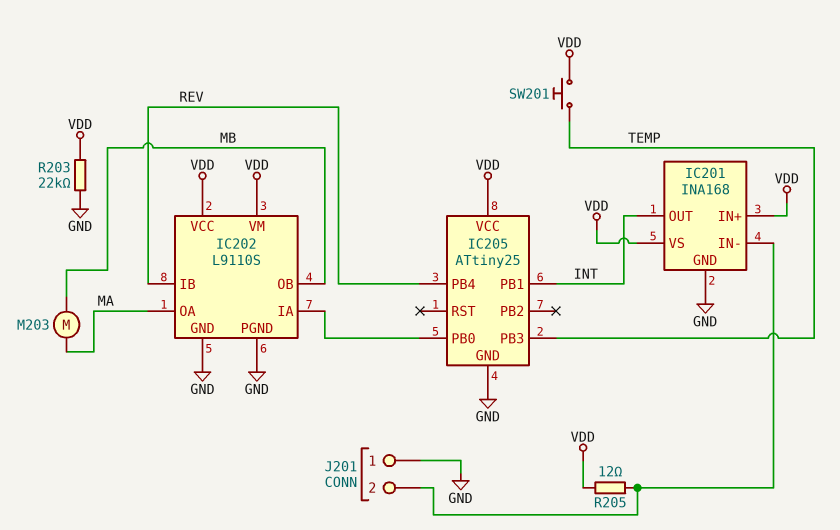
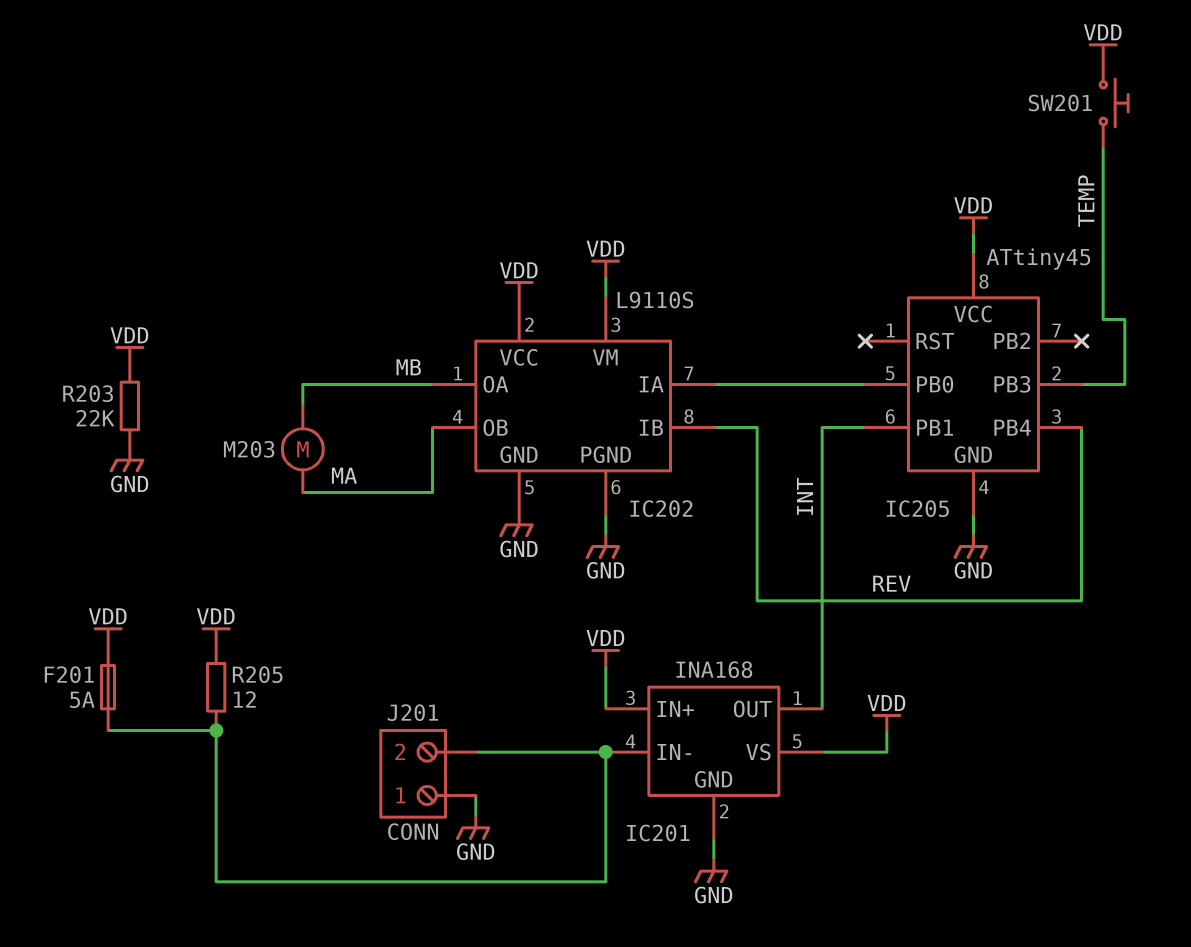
F201: none -> 5A (IC201/IN-, VDD)
IC202 pin OA: MA -> MB
IC202 pin OB: MB -> MA
IC205: ATtiny25 -> ATtiny45

